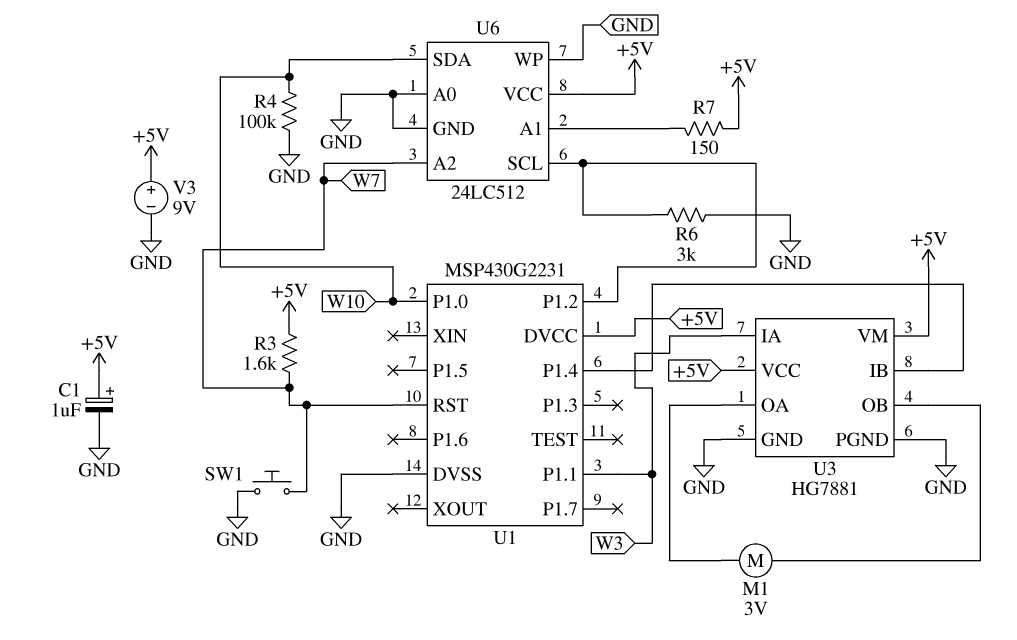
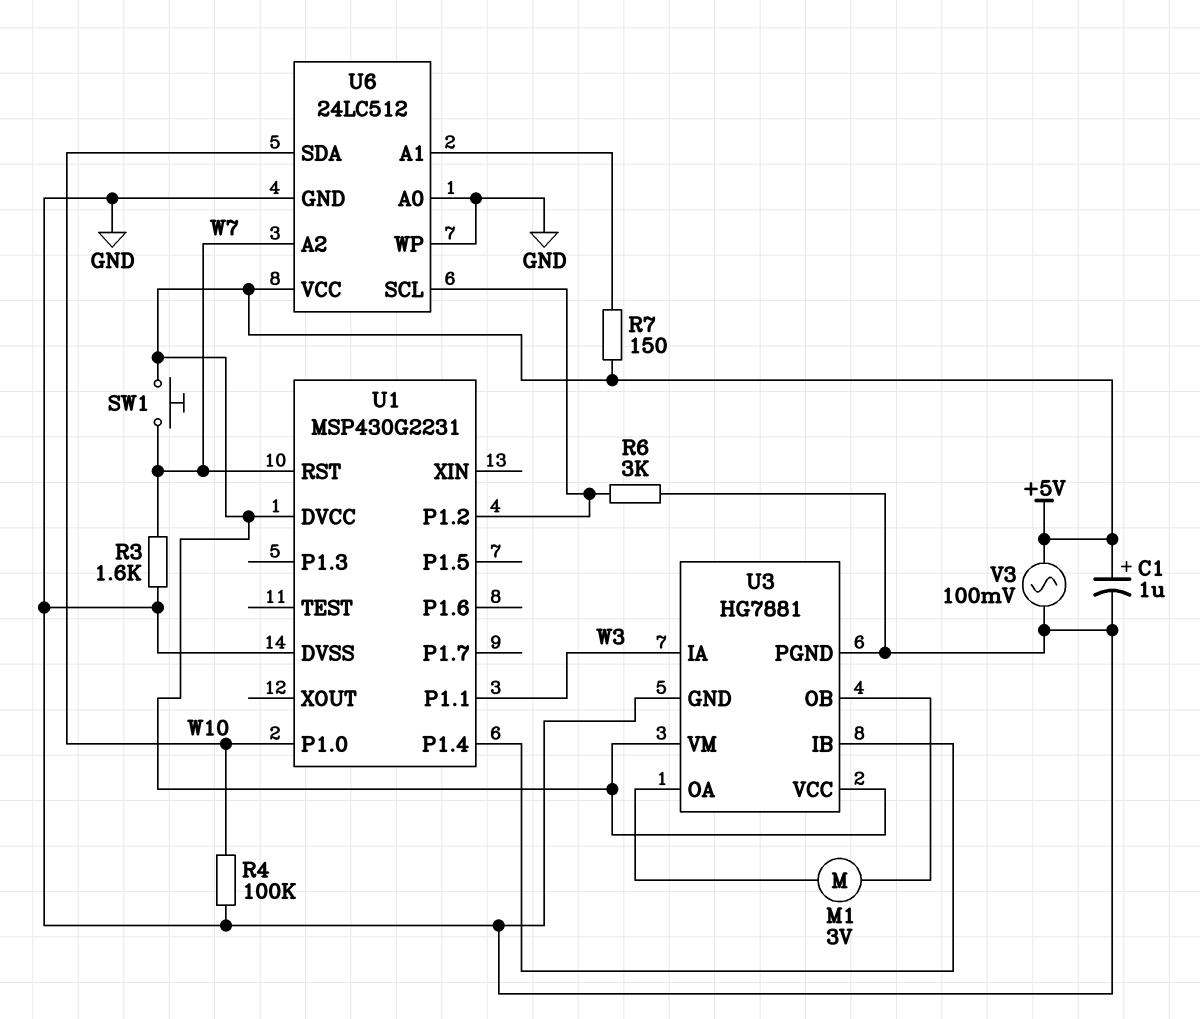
R3: 1.6k (+5V, W7) -> 1.6k (GND, W7)
SW1: button (GND, W7) -> button (+5V, W7)
V3: 9V (plus +5V, minus GND) -> AC 100mV (+5V, GND)

